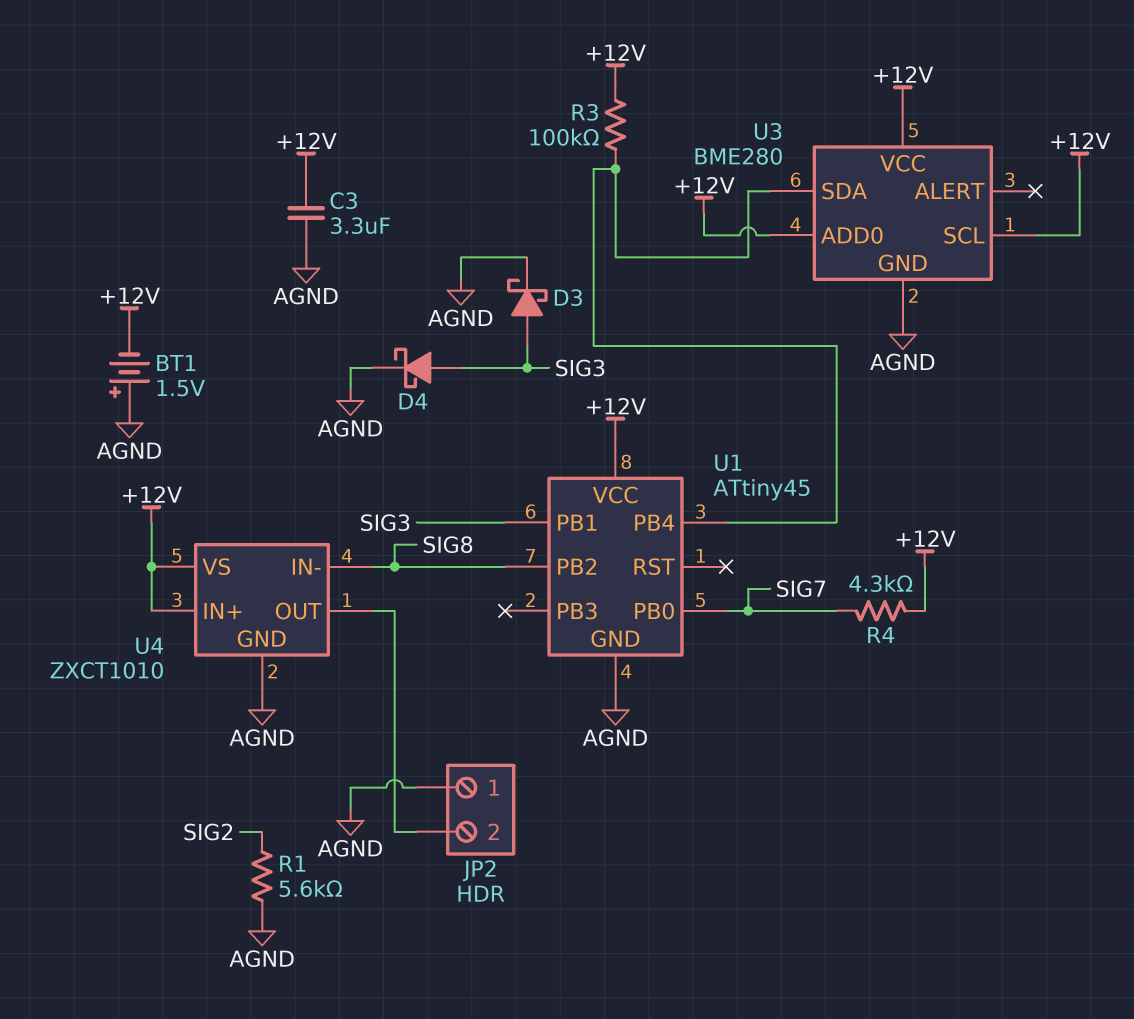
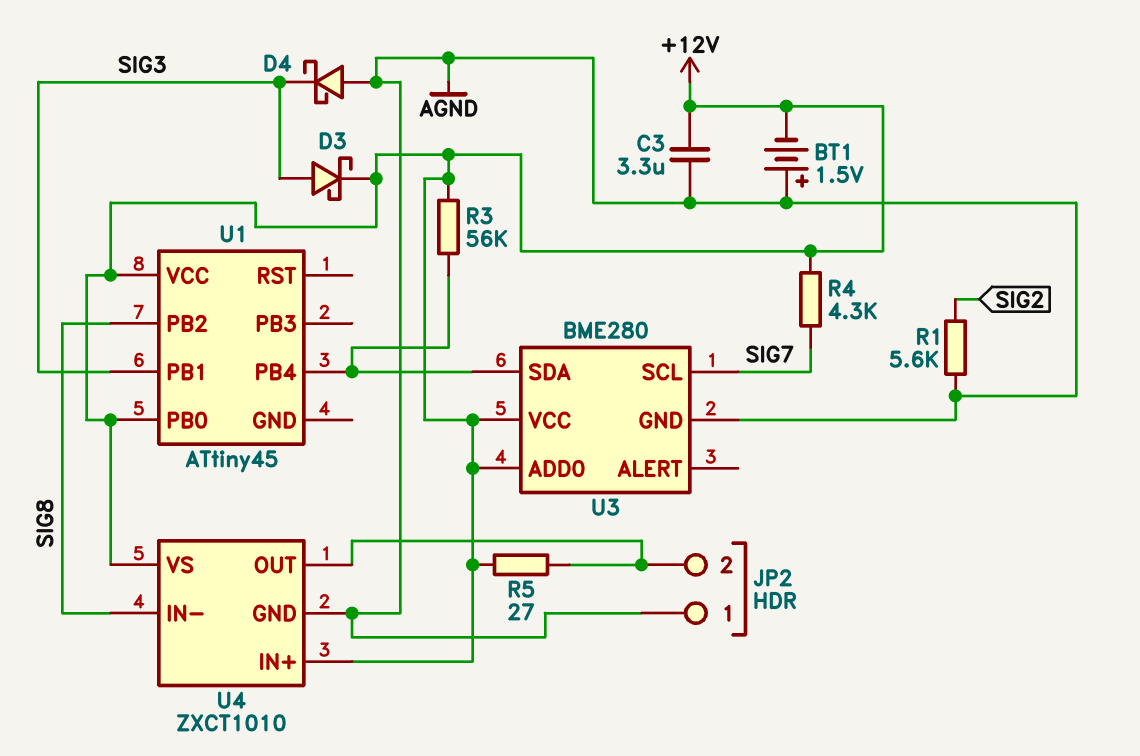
D3: schottky (A SIG3, K AGND) -> schottky (A SIG3, K +12V)
D4: schottky (A SIG3, K AGND) -> schottky (A AGND, K SIG3)
R3: 100k (+12V, U1/PB4) -> 56k (+12V, U1/PB4)
R5: none -> 27 (+12V, JP2/2)
U1 pin GND: AGND -> none
U1 pin PB0: SIG7 -> +12V
U3 pin SCL: +12V -> SIG7

